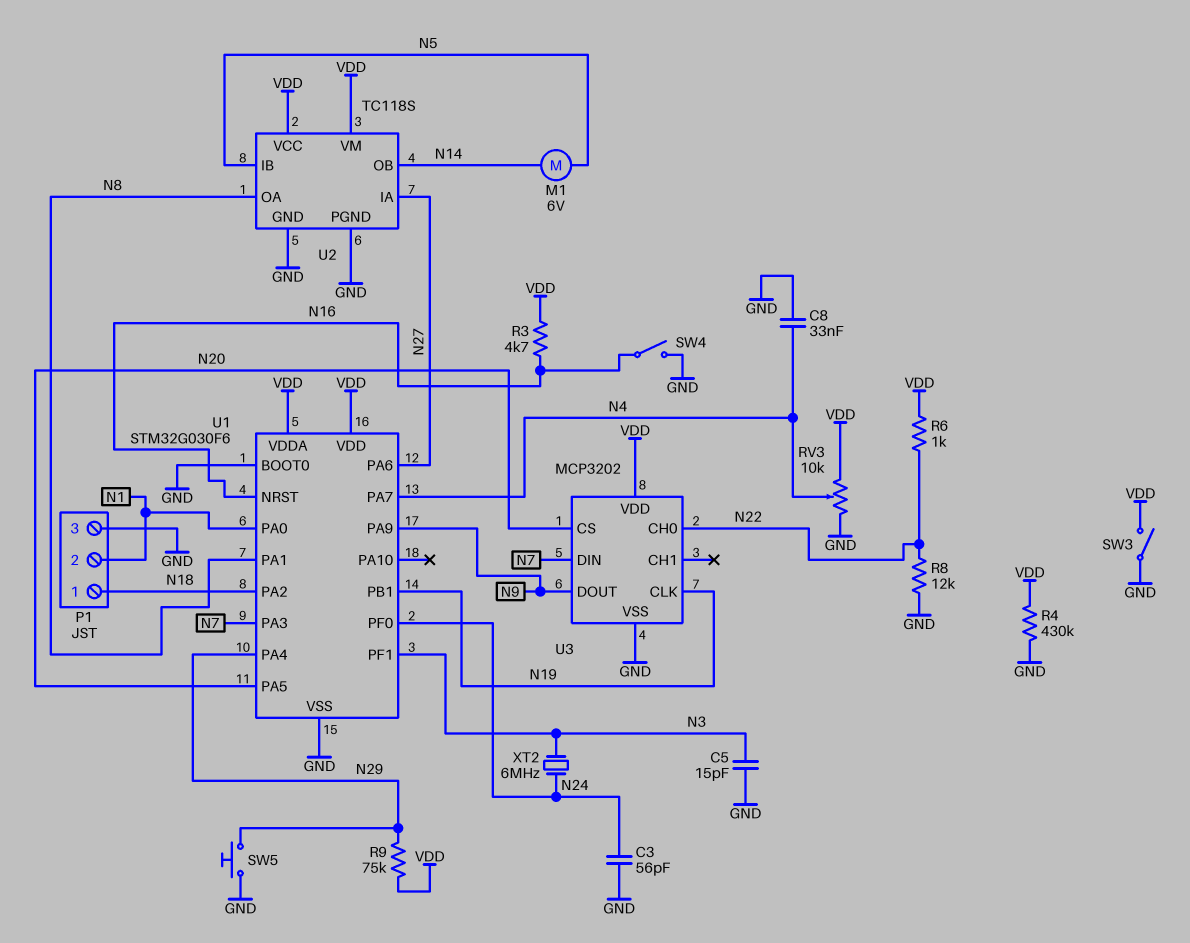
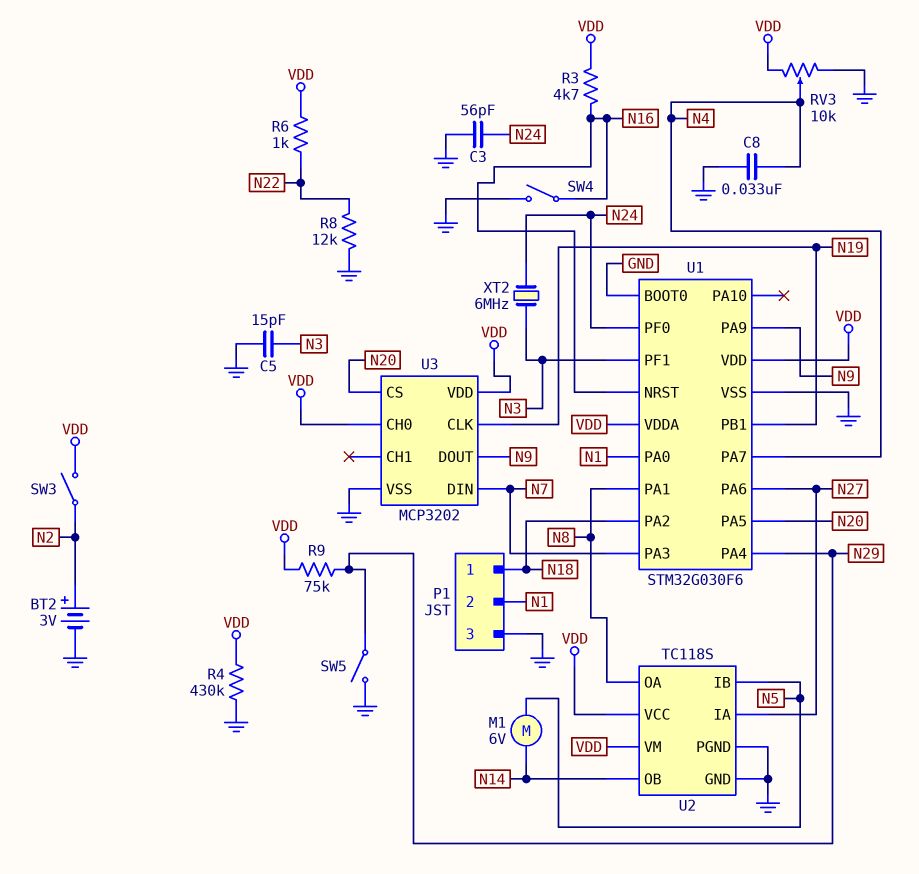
BT2: none -> 3V (plus N2, minus GND)
SW3: switch (GND, VDD) -> switch (N2, VDD)
SW5: button (GND, N29) -> switch (GND, N29)
U3 pin CH0: N22 -> VDD

